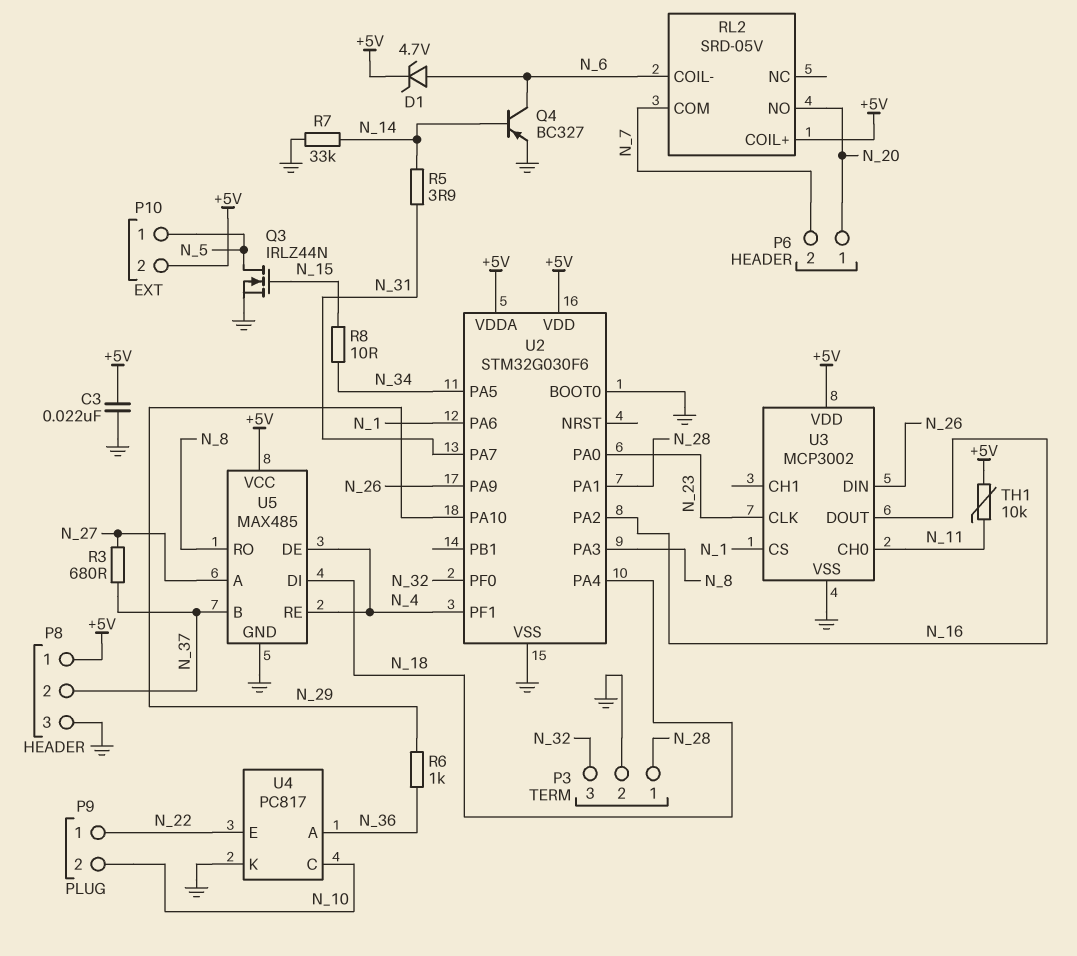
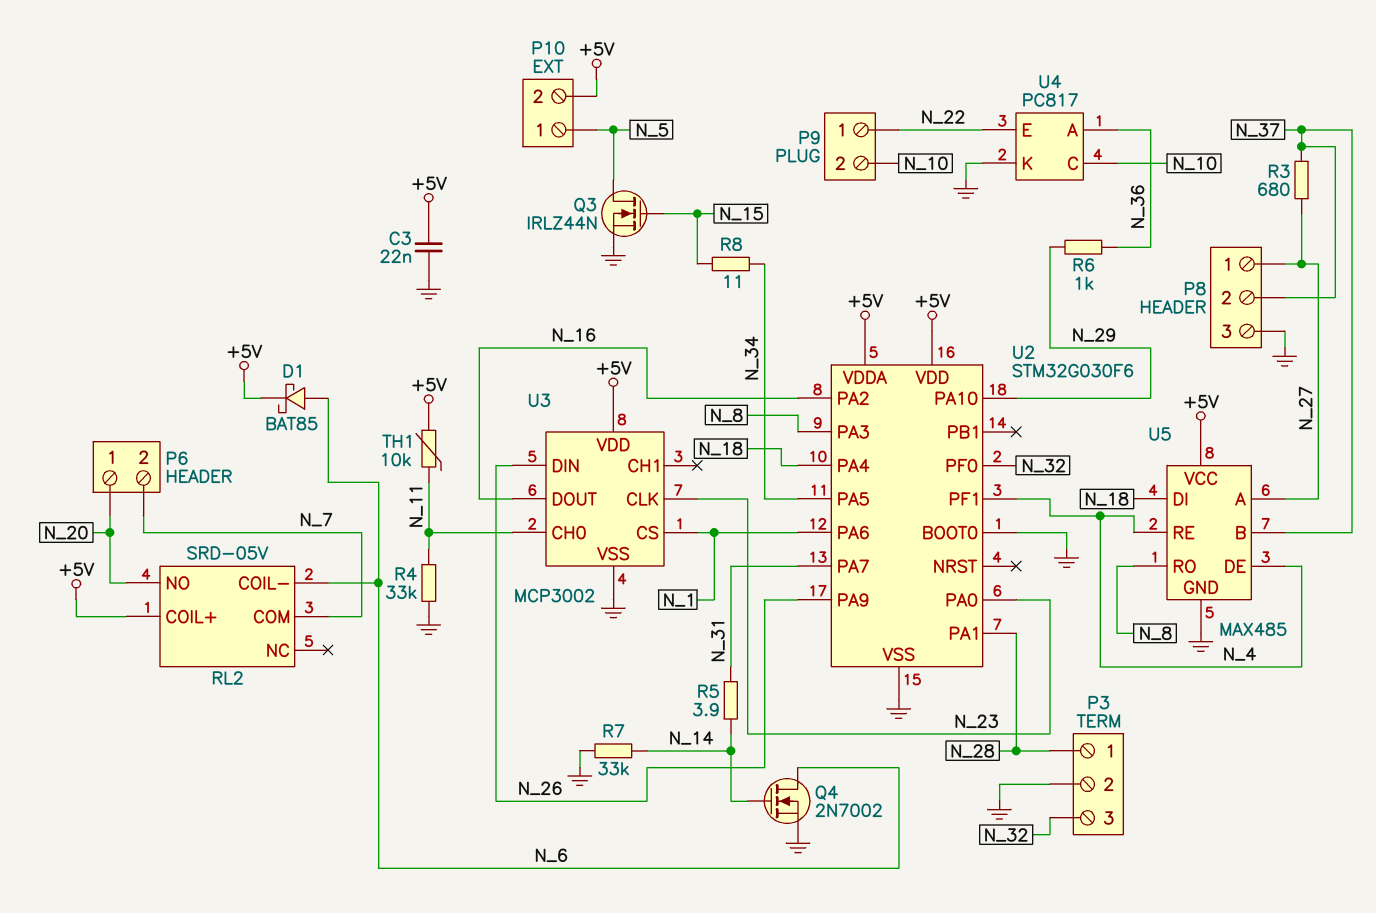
D1: zener 4.7V (A N_6, K +5V) -> schottky BAT85 (A N_6, K +5V)
P8 pin 1: +5V -> N_27
Q4: PNP BC327 (B N_14, C N_6, E GND) -> NMOS 2N7002 (G N_14, D N_6, S GND)
R4: none -> 33k (GND, N_11)
R8: 10 (N_15, N_34) -> 11 (N_15, N_34)

